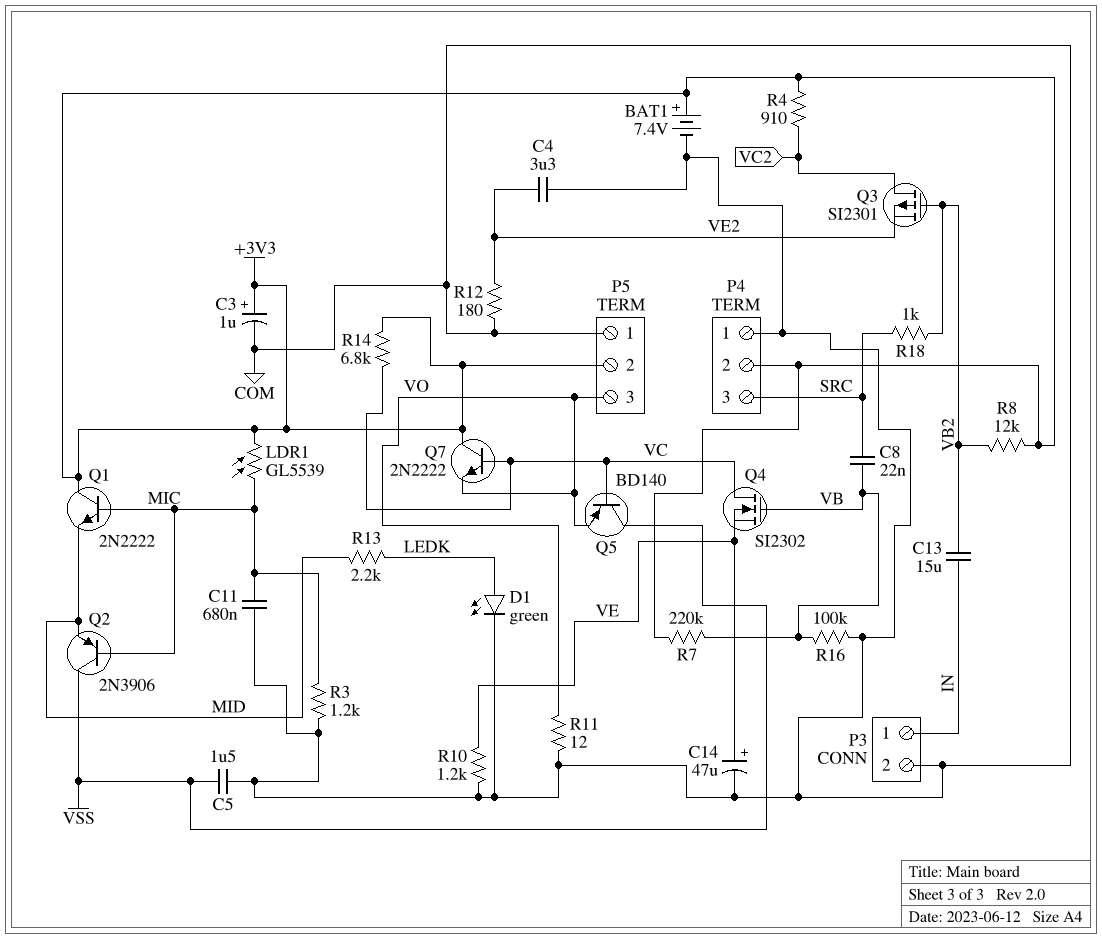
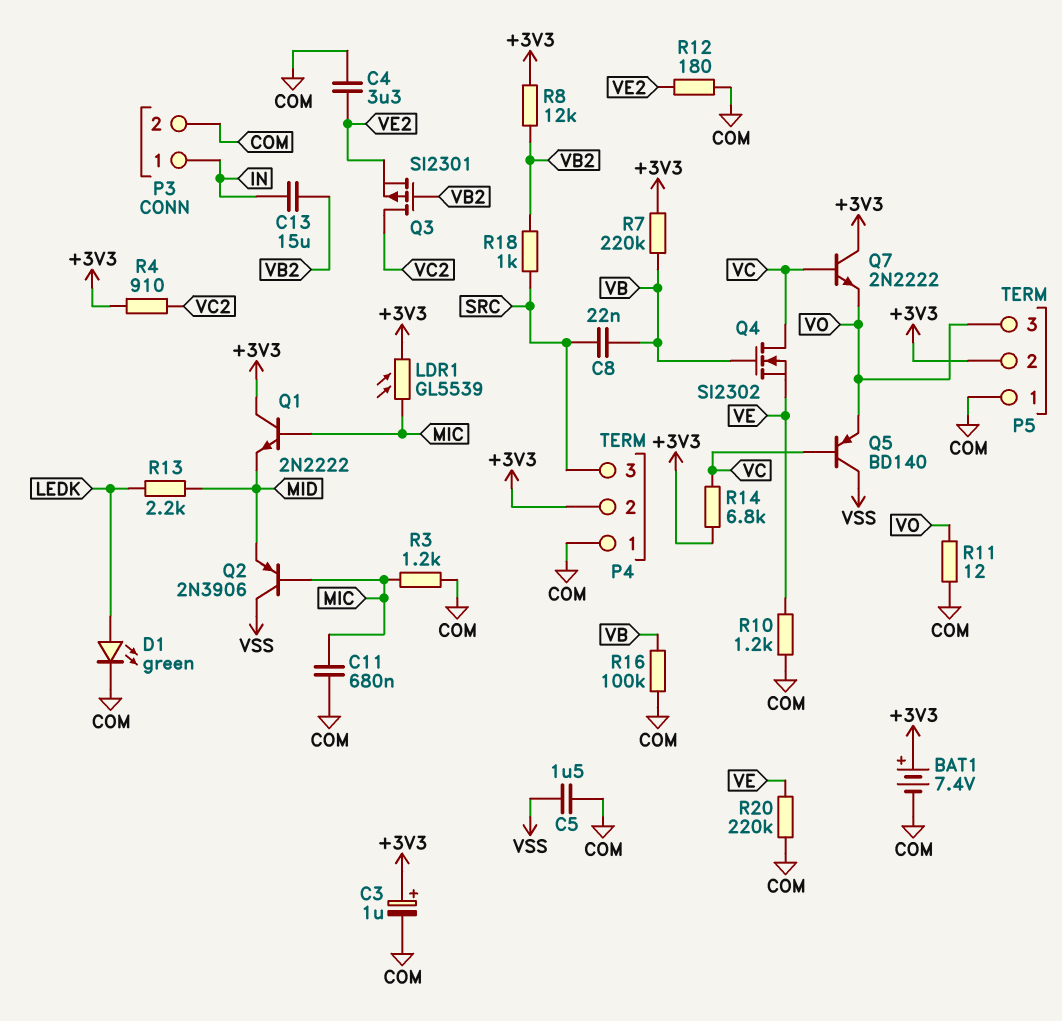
C14: 47uF (plus VE, minus COM) -> none
R20: none -> 220k (COM, VE)

